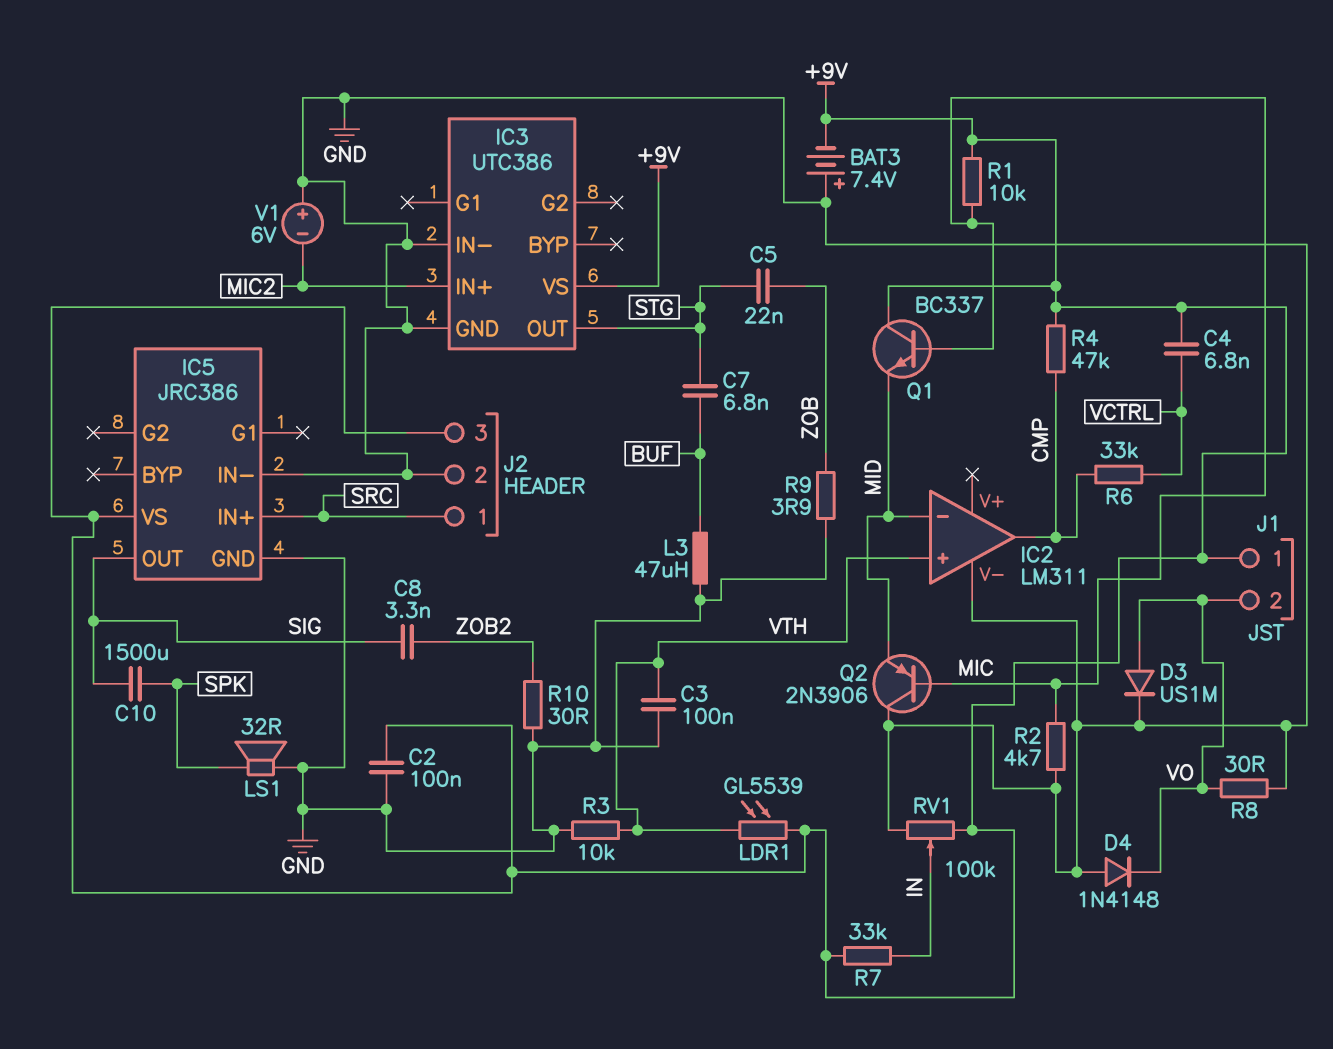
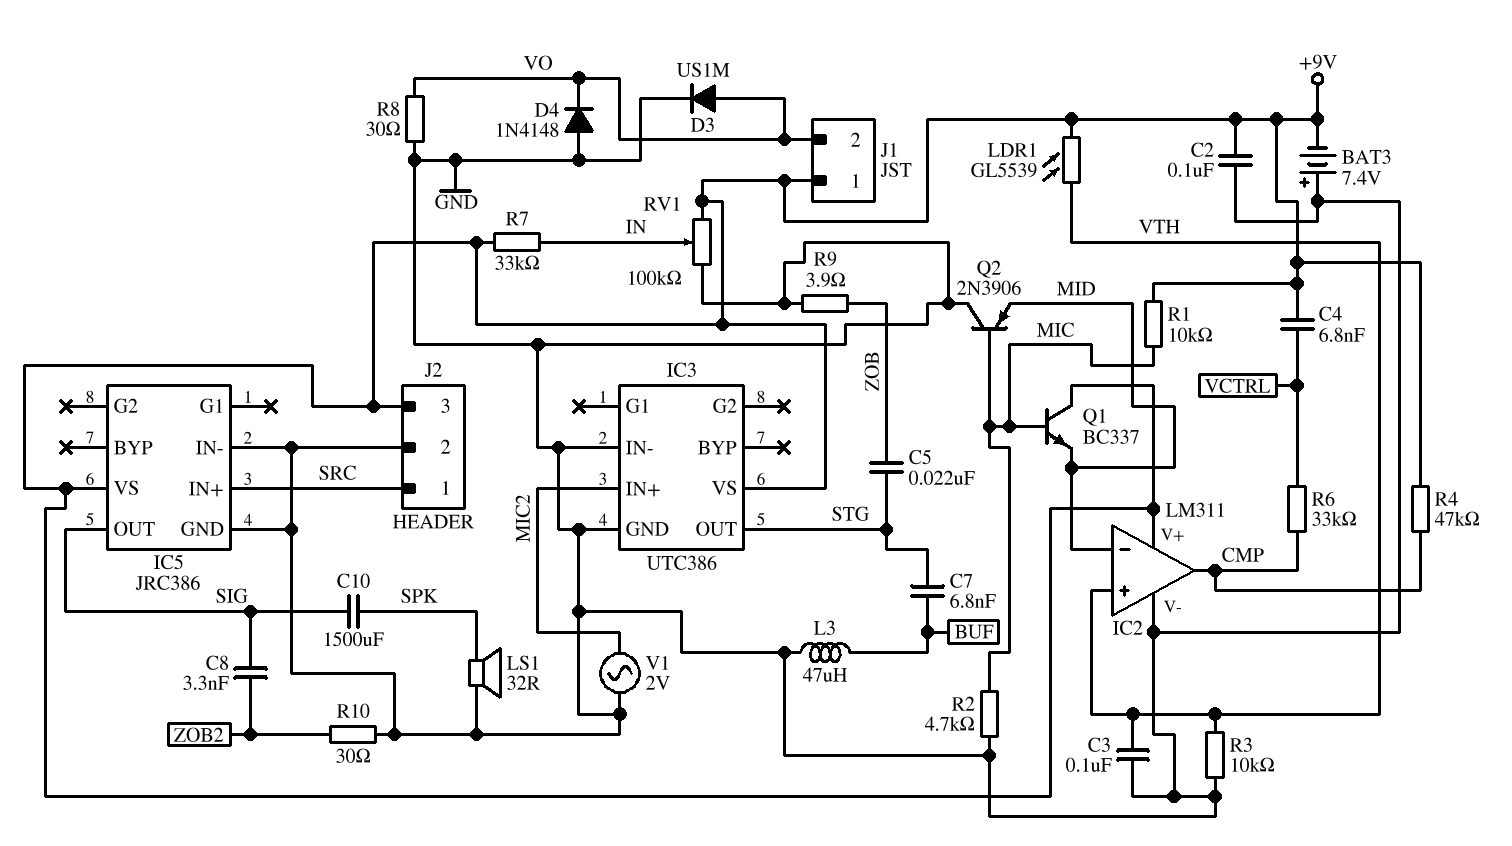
IC2 pin V+: none -> +9V
V1: 6V (plus GND, minus MIC2) -> AC 2V (GND, MIC2)

